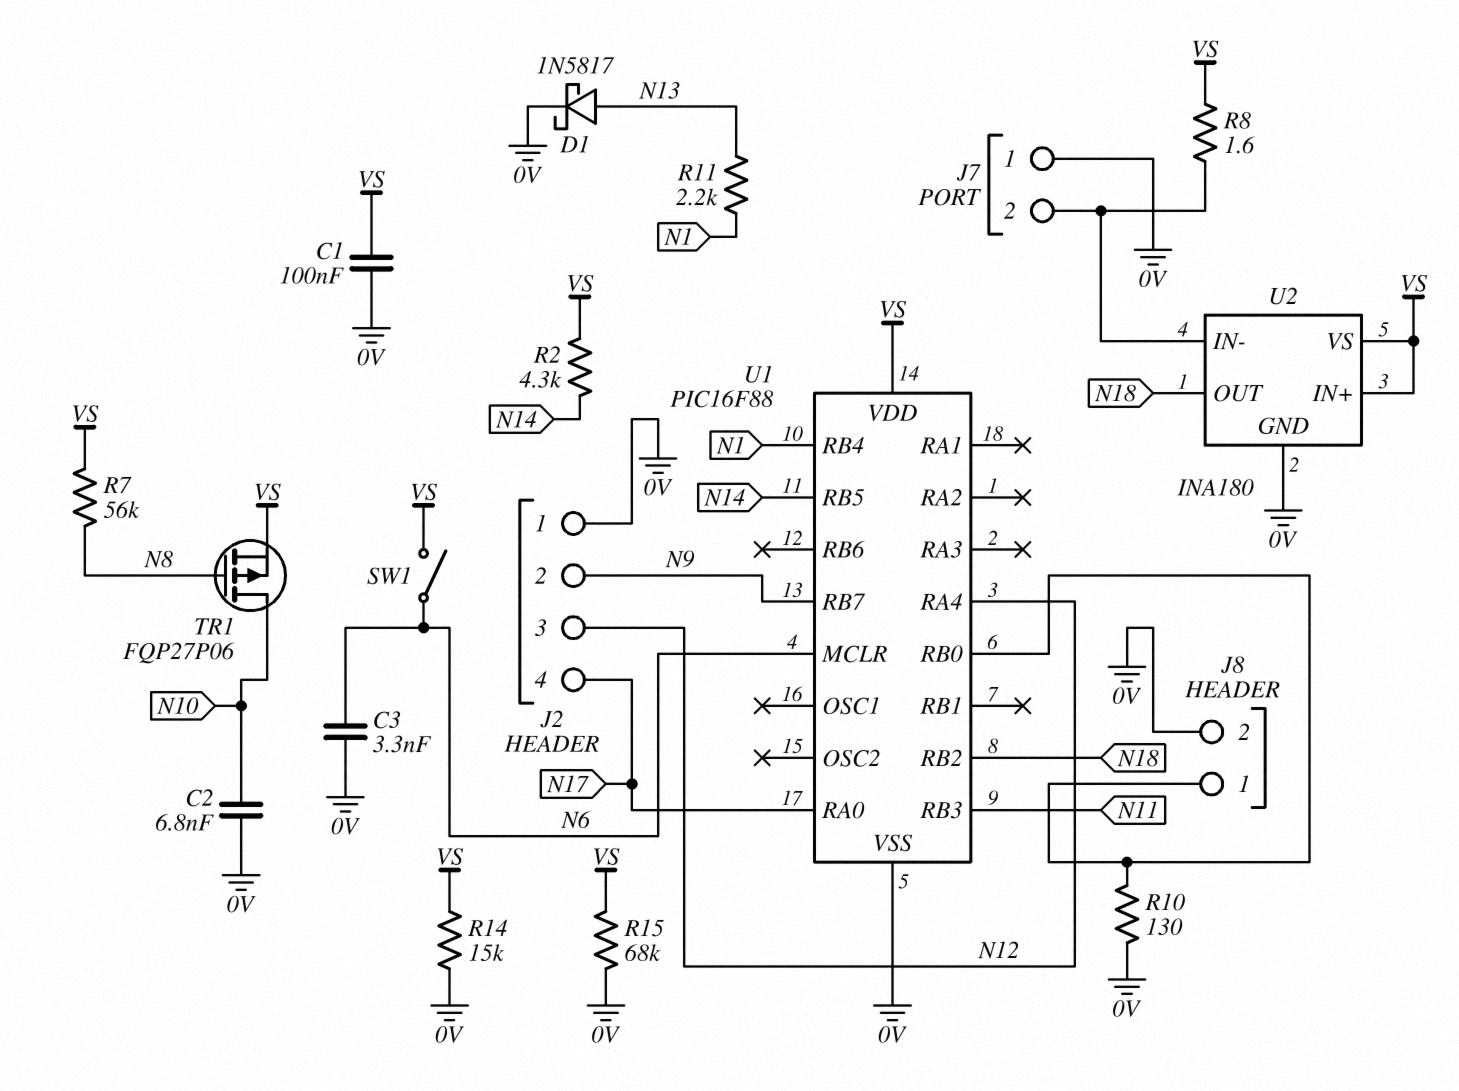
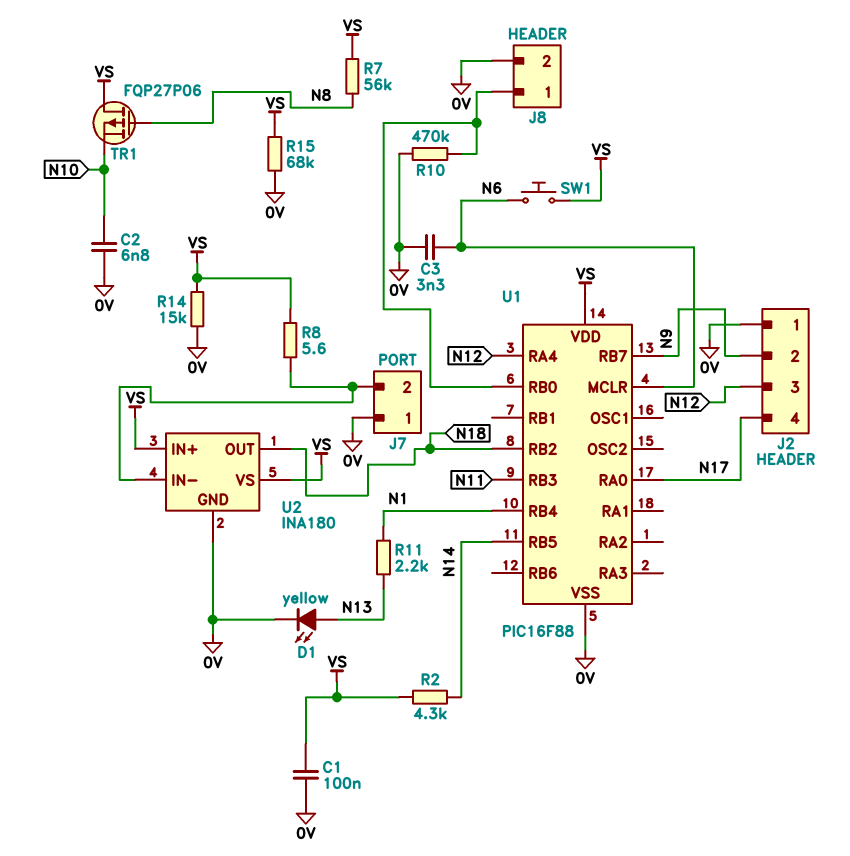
D1: schottky 1N5817 (A N13, K 0V) -> LED yellow (A N13, K 0V)
R8: 1.6 (J7/2, VS) -> 5.6 (J7/2, VS)
R10: 130 (0V, J8/1) -> 470k (0V, J8/1)
SW1: switch (N6, VS) -> button (N6, VS)
TR1: PMOS FQP27P06 (G N8, D N10, S VS) -> PMOS FQP27P06 (G N8, D VS, S N10)

